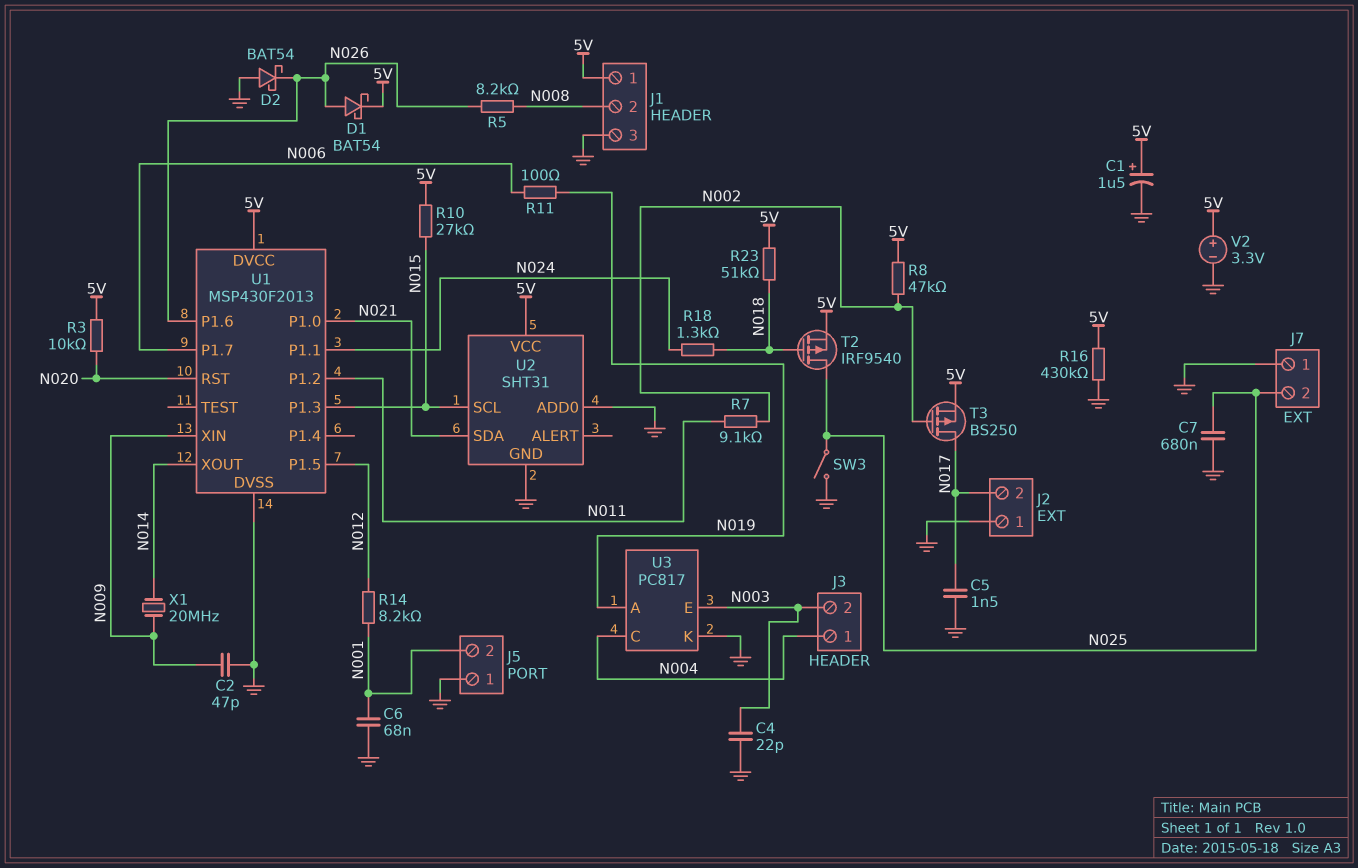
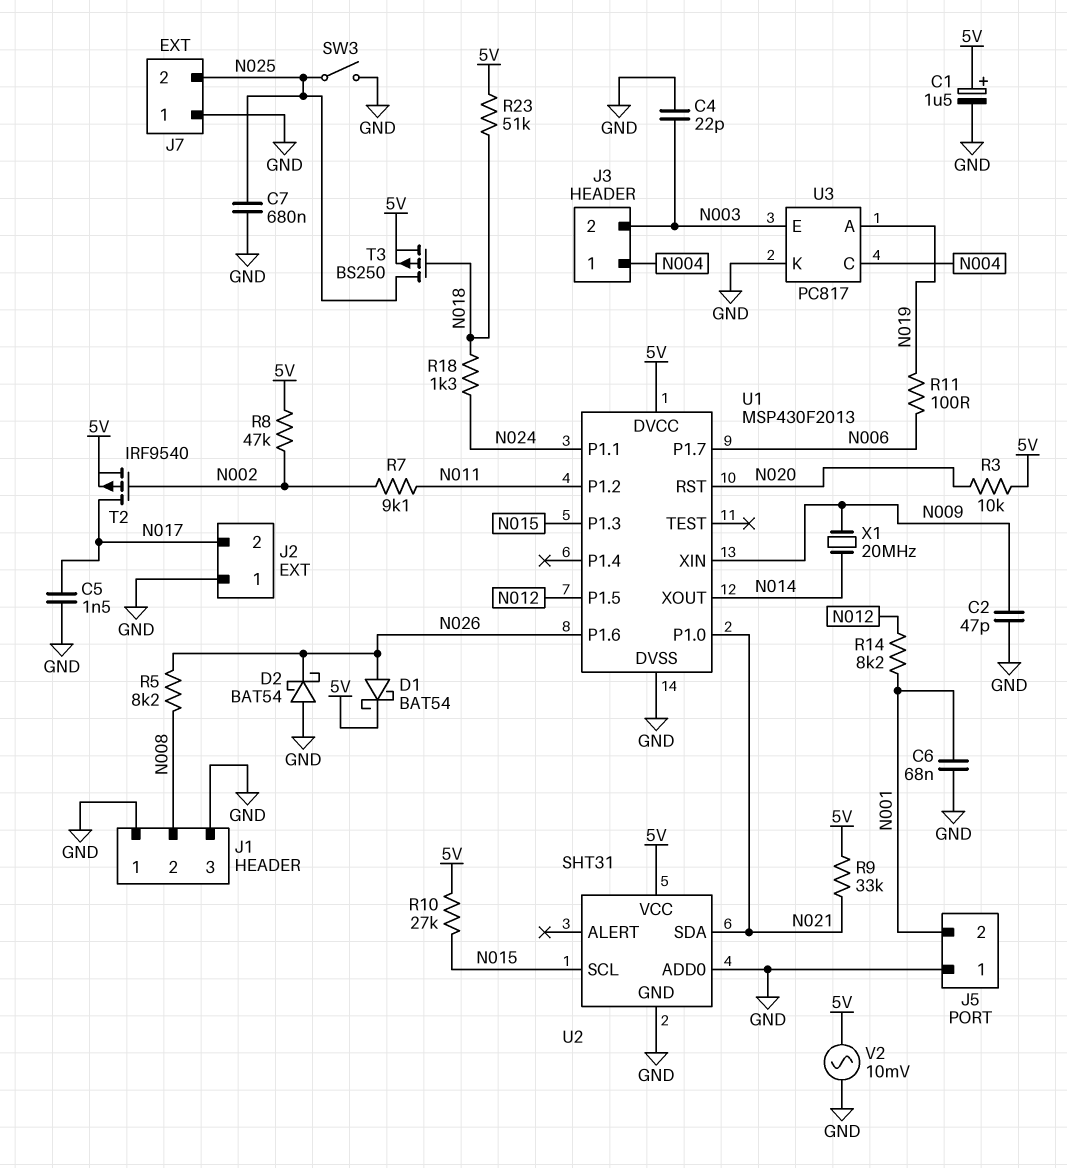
J1 pin 1: 5V -> GND
R9: none -> 33k (5V, N021)
R16: 430k (5V, GND) -> none
T2: PMOS IRF9540 (G N018, D N025, S 5V) -> PMOS IRF9540 (G N002, D N017, S 5V)
T3: PMOS BS250 (G N002, D N017, S 5V) -> PMOS BS250 (G N018, D N025, S 5V)
V2: 3.3V (plus 5V, minus GND) -> AC 10mV (5V, GND)

